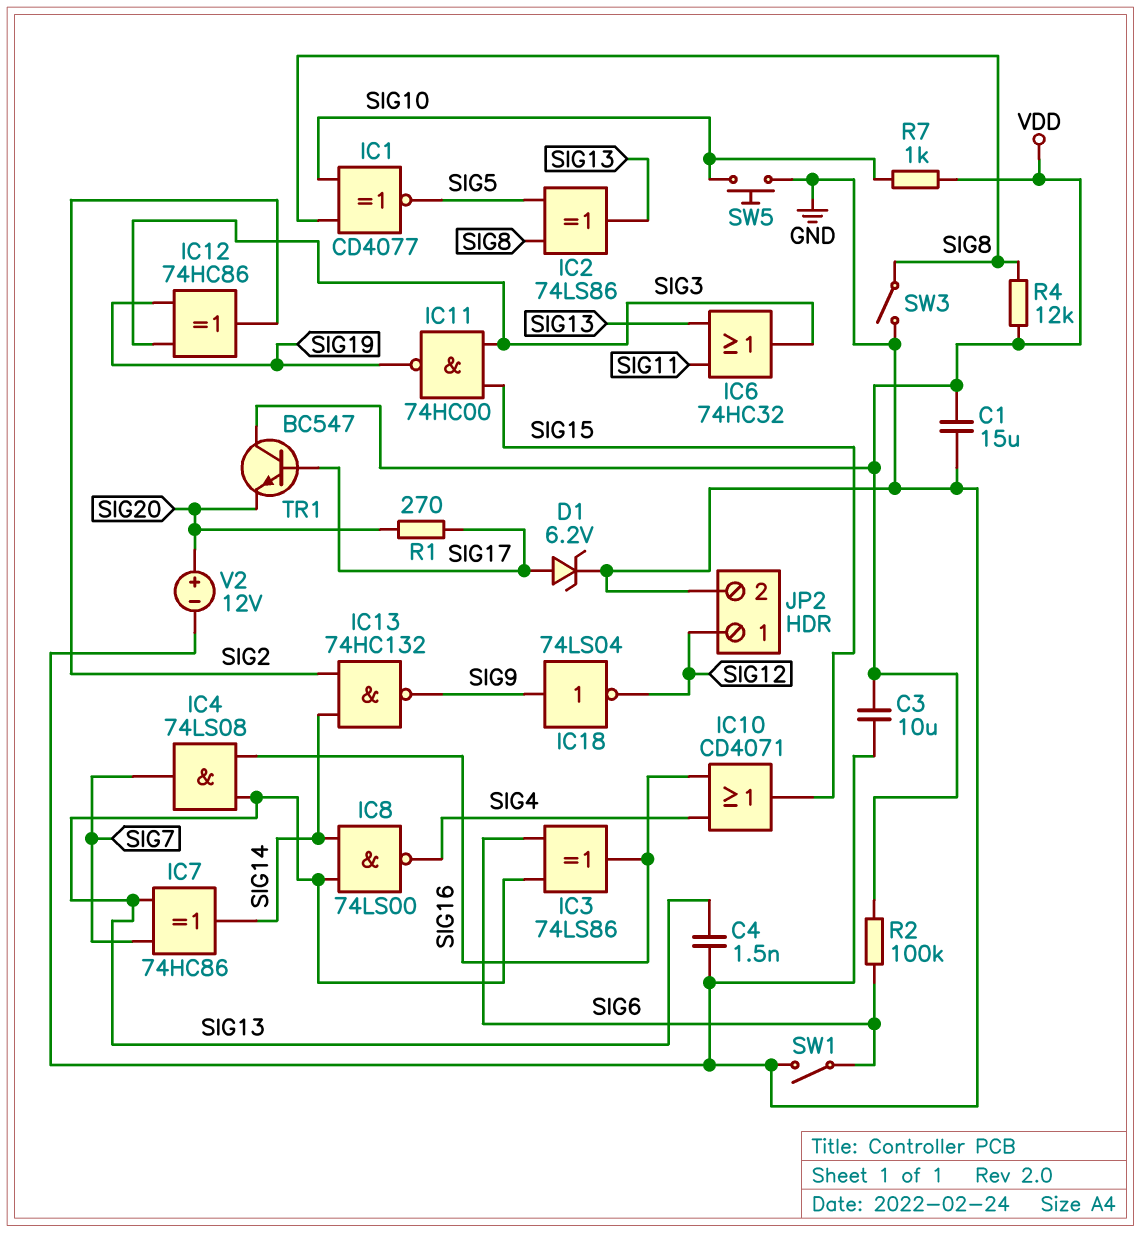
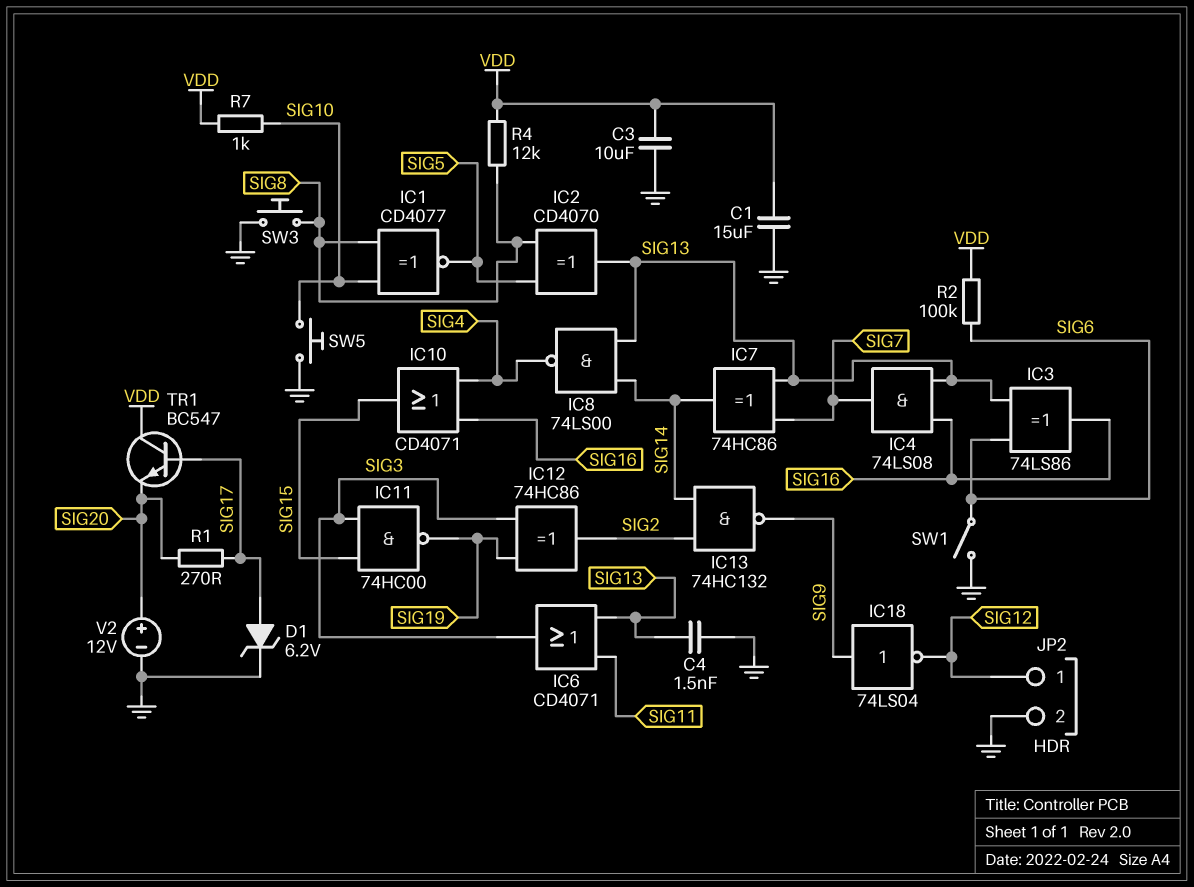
IC2: XOR 74LS86 (in SIG5, in SIG8, out SIG13) -> XOR CD4070 (in SIG5, in SIG8, out SIG13)
IC6: OR 74HC32 (in SIG11, in SIG13, out SIG3) -> OR CD4071 (in SIG11, in SIG13, out SIG3)
SW3: switch (GND, SIG8) -> button (GND, SIG8)

